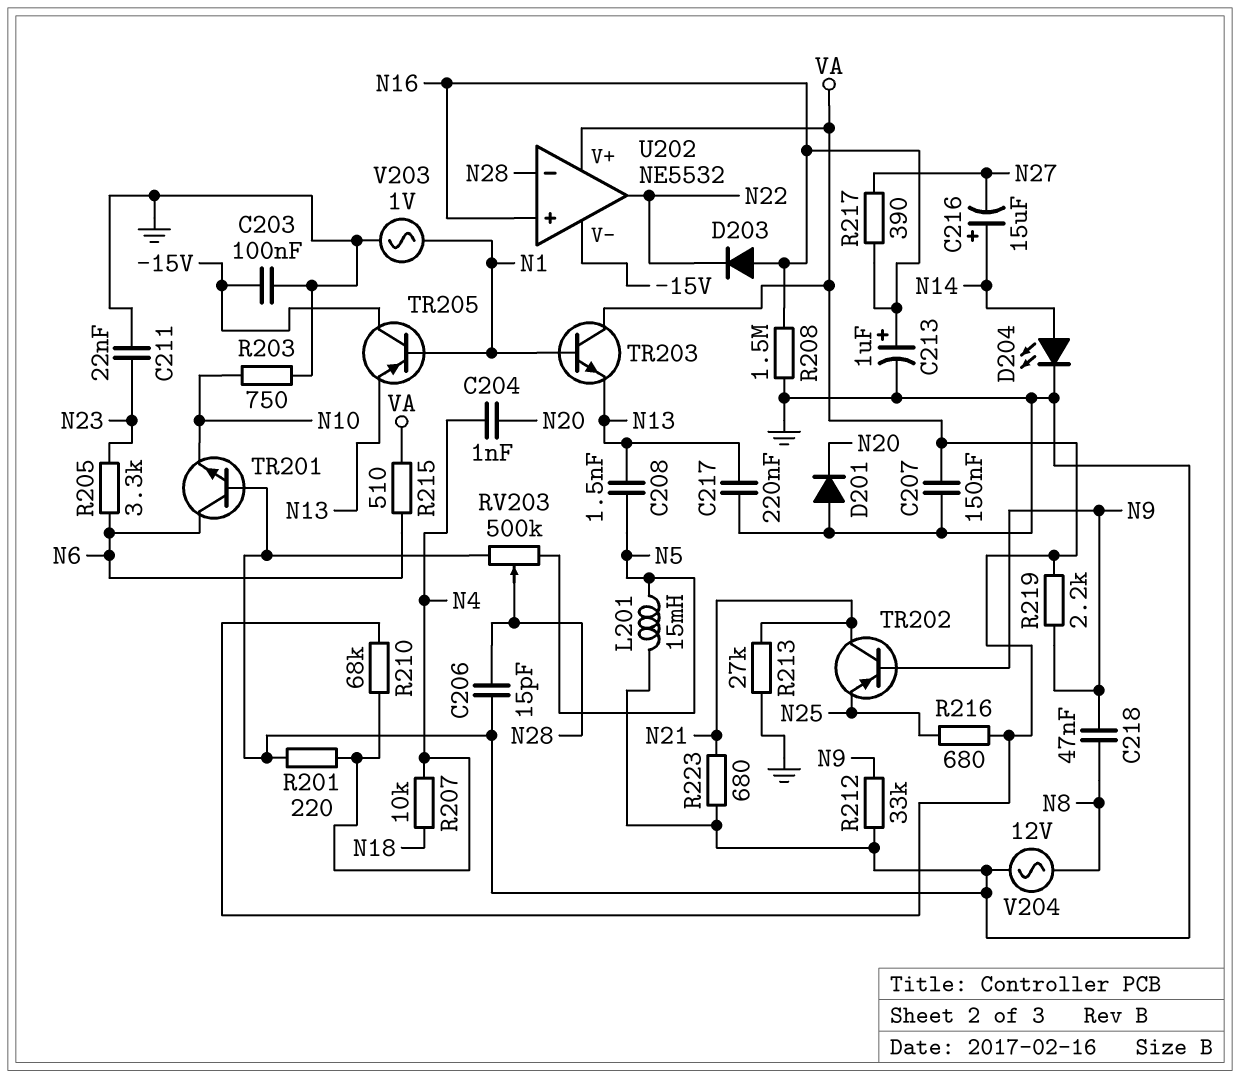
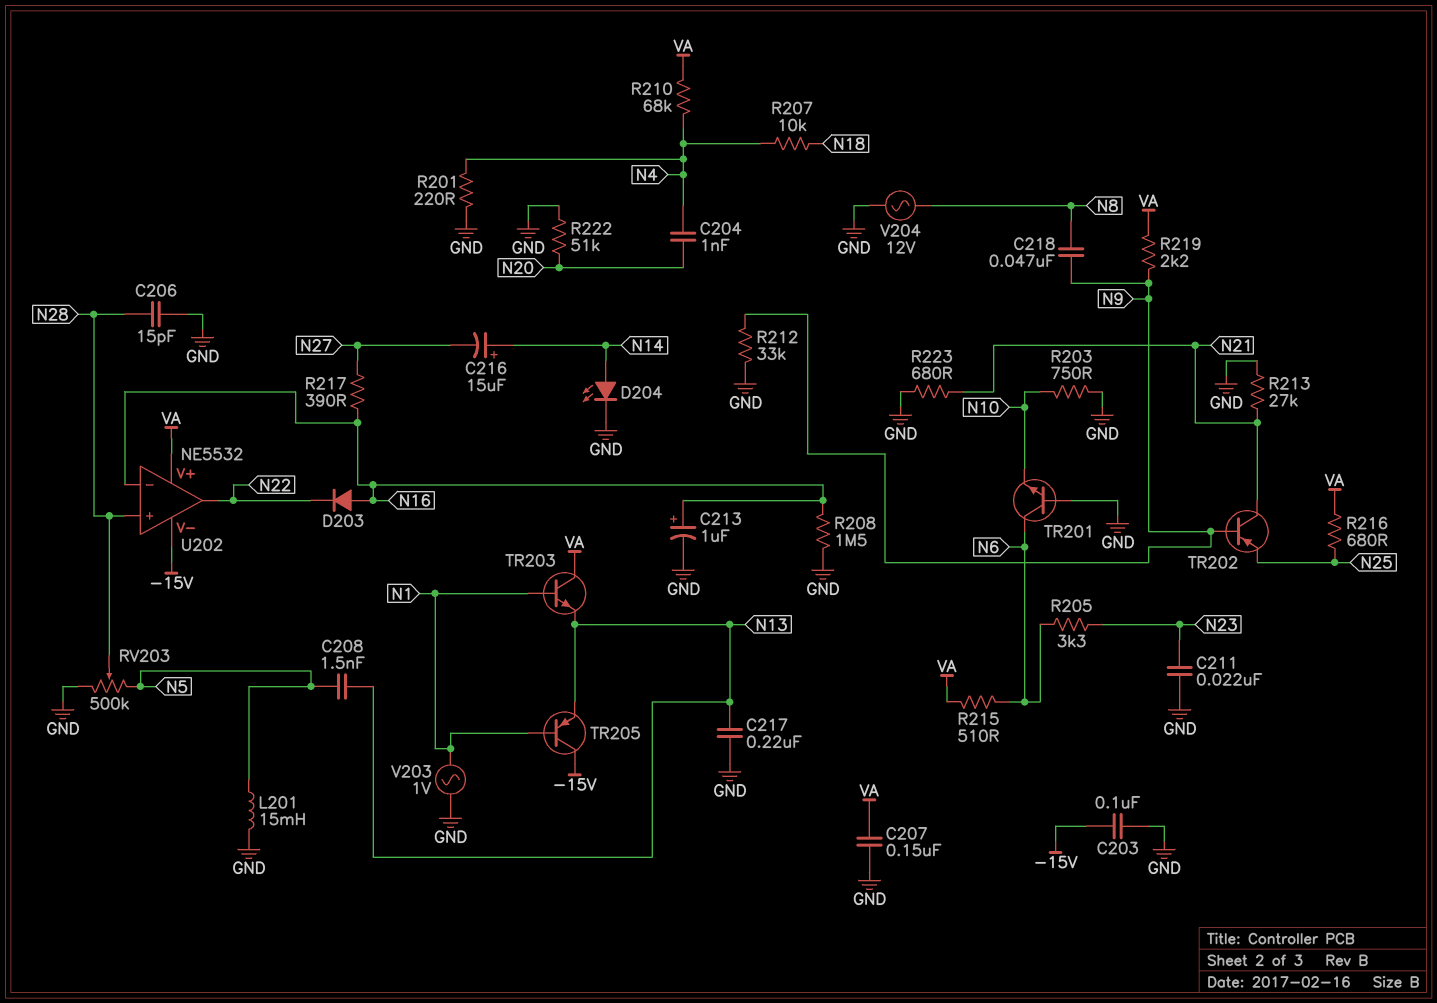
D201: diode (A GND, K N20) -> none
R222: none -> 51k (GND, N20)
U202 pin in+: N16 -> N28
U202 pin in-: N28 -> N16

